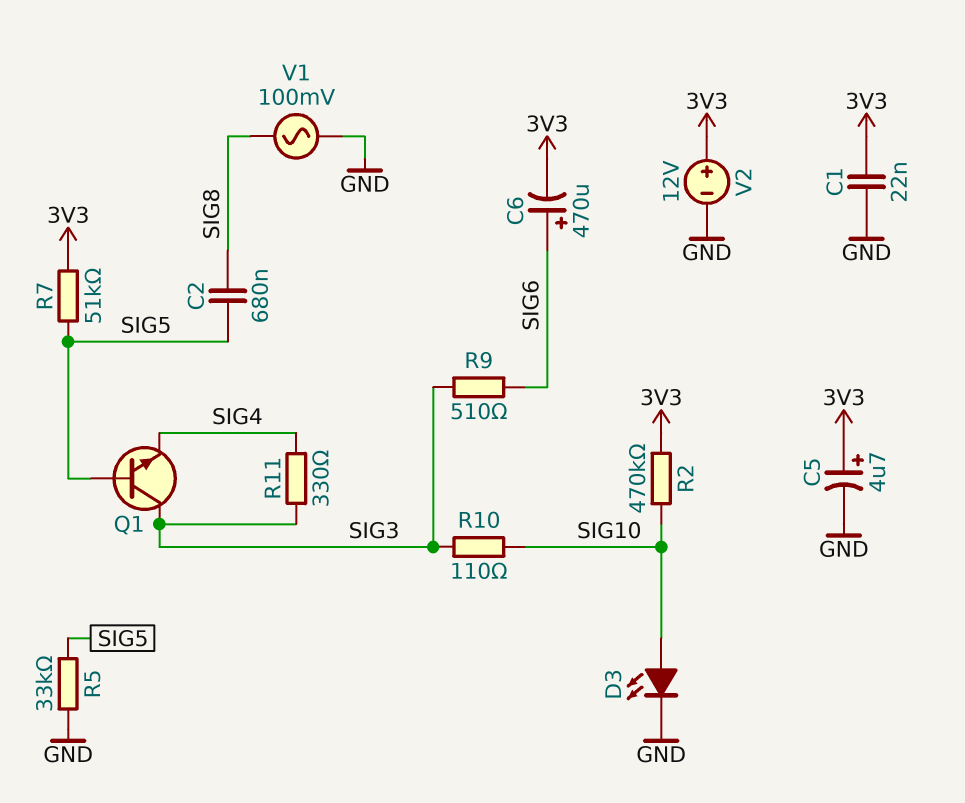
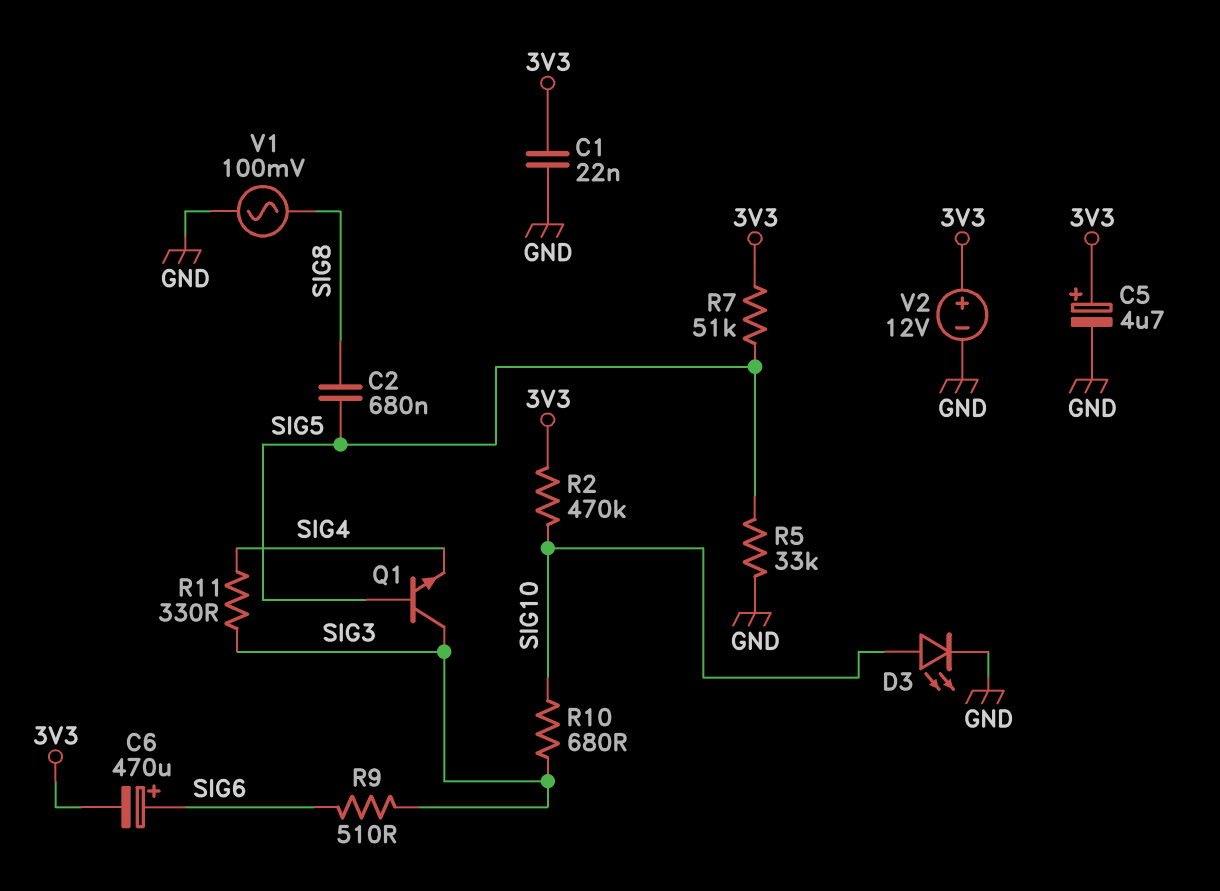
R10: 110 (SIG3, SIG10) -> 680 (SIG3, SIG10)

